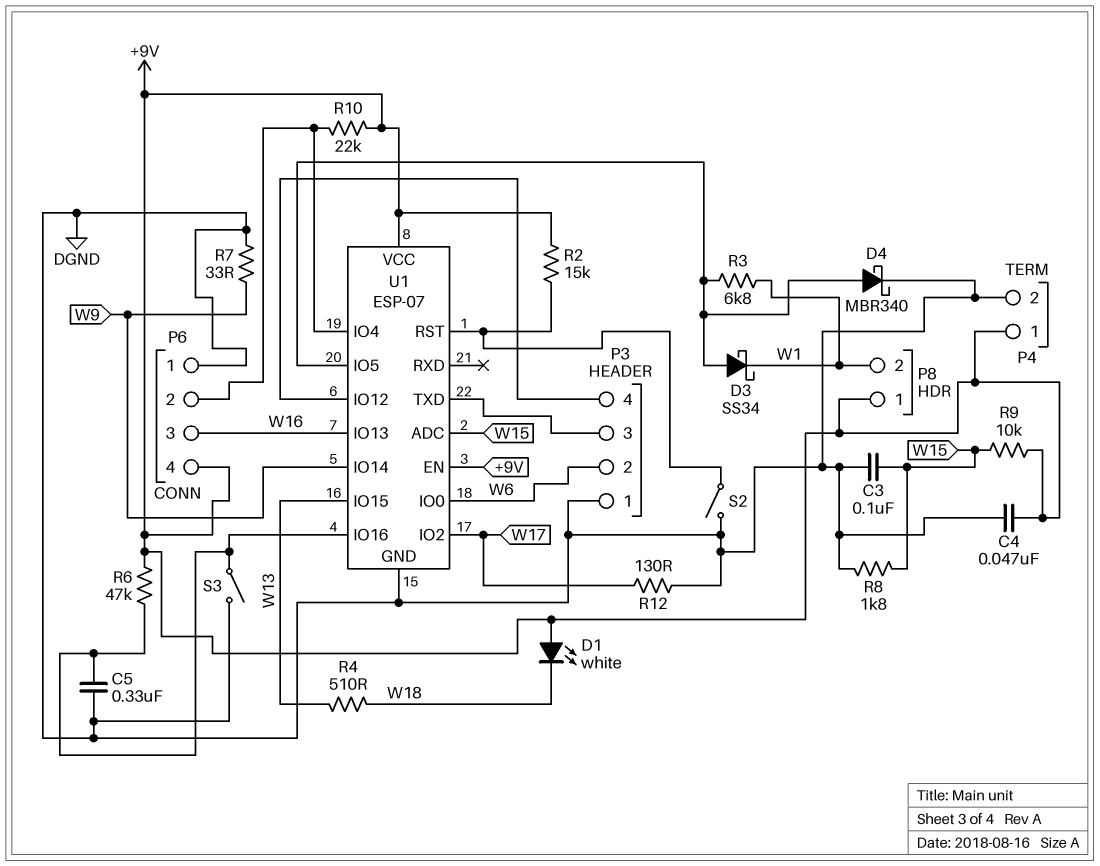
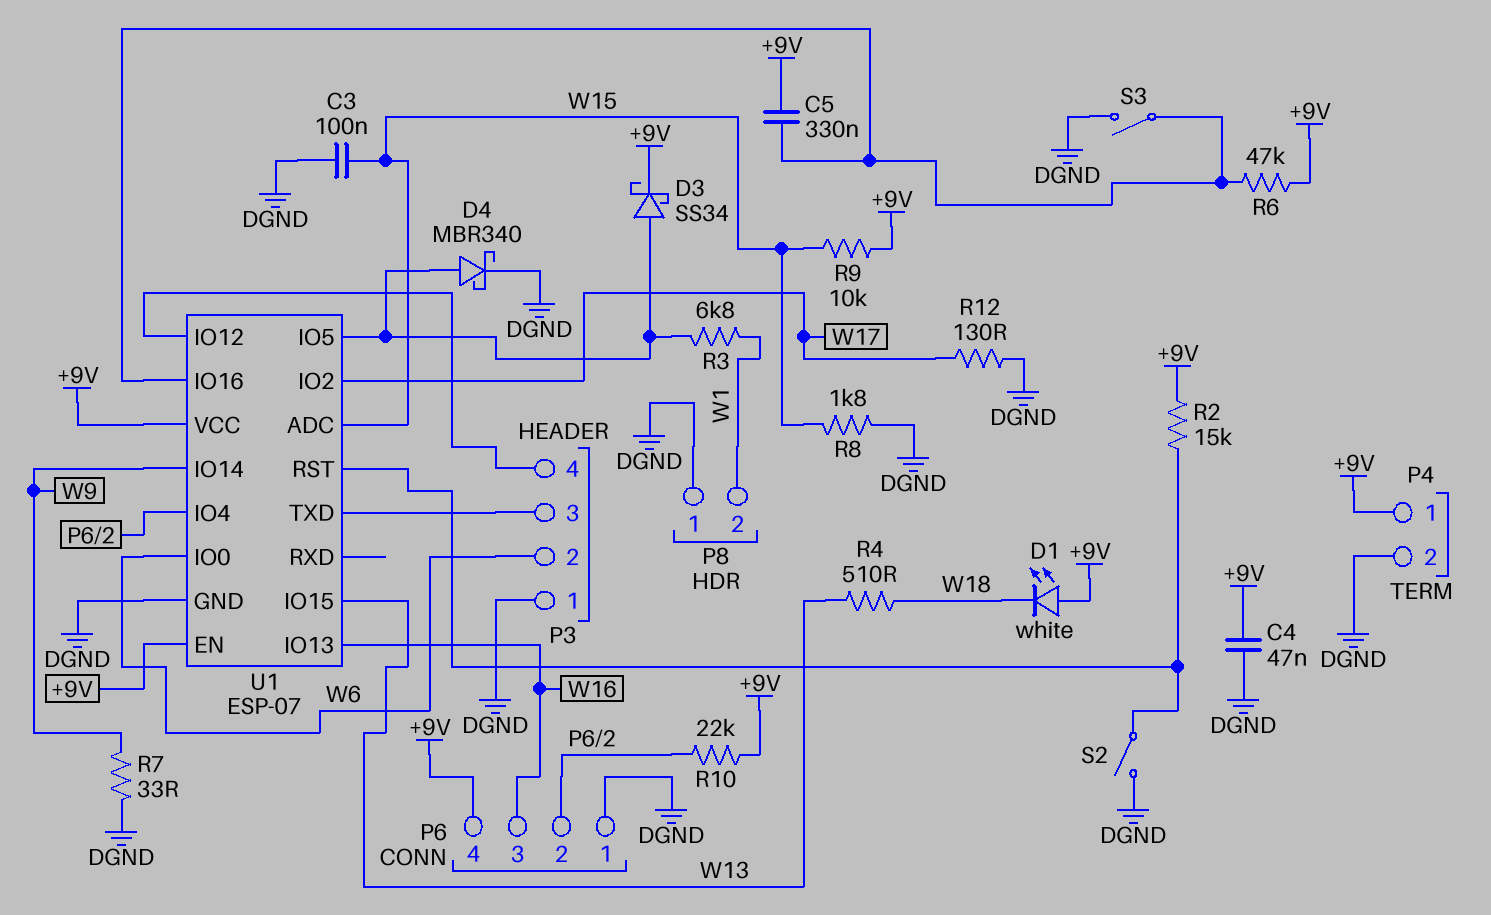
C5: 330nF (DGND, U1/IO16) -> 330nF (+9V, U1/IO16)
D3: schottky SS34 (A U1/IO5, K W1) -> schottky SS34 (A U1/IO5, K +9V)
P8 pin 1: +9V -> DGND

